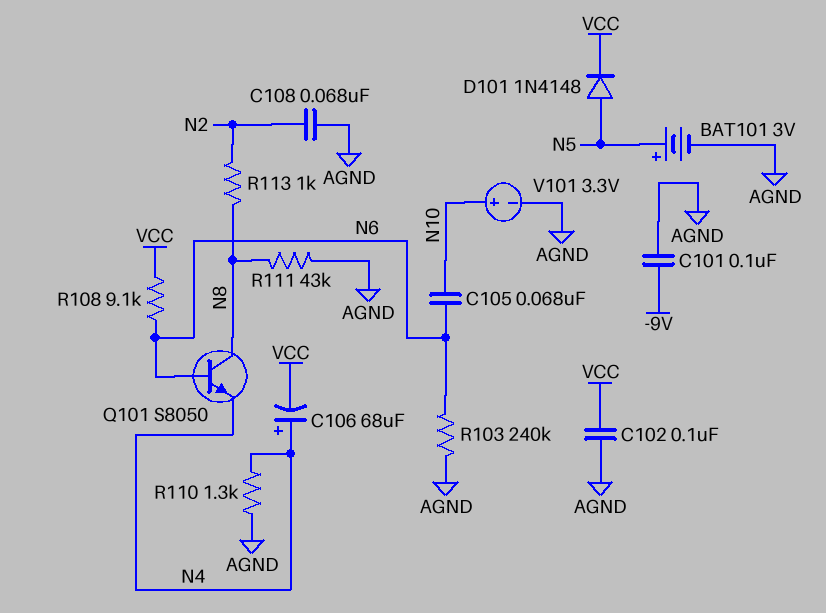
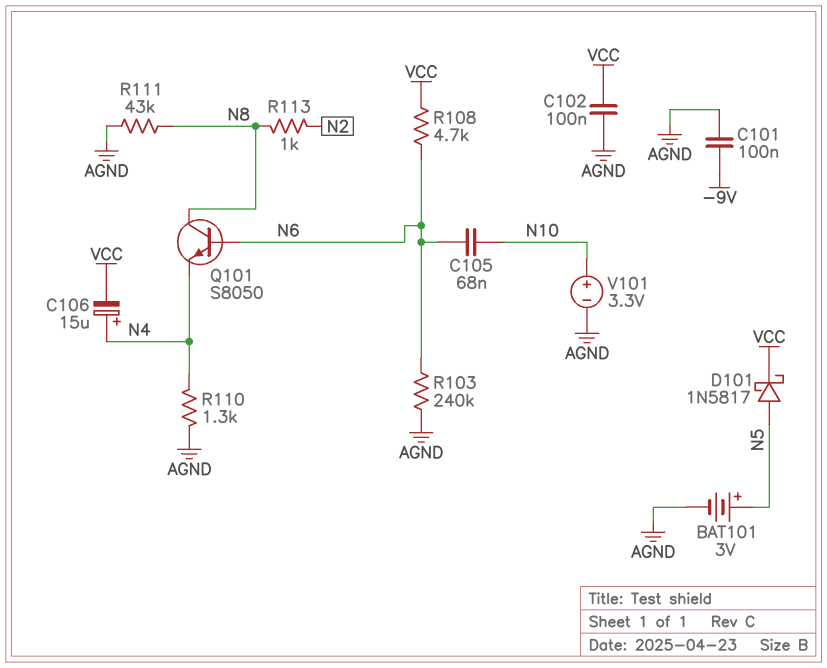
C106: 68uF (plus N4, minus VCC) -> 15uF (plus N4, minus VCC)
C108: 68nF (AGND, N2) -> none
D101: diode 1N4148 (A N5, K VCC) -> schottky 1N5817 (A N5, K VCC)
R108: 9.1k (N6, VCC) -> 4.7k (N6, VCC)

